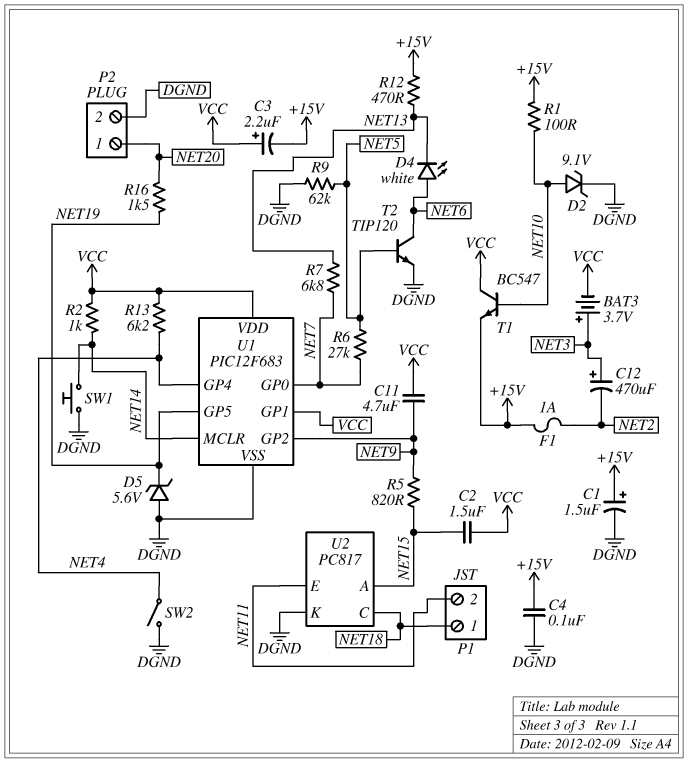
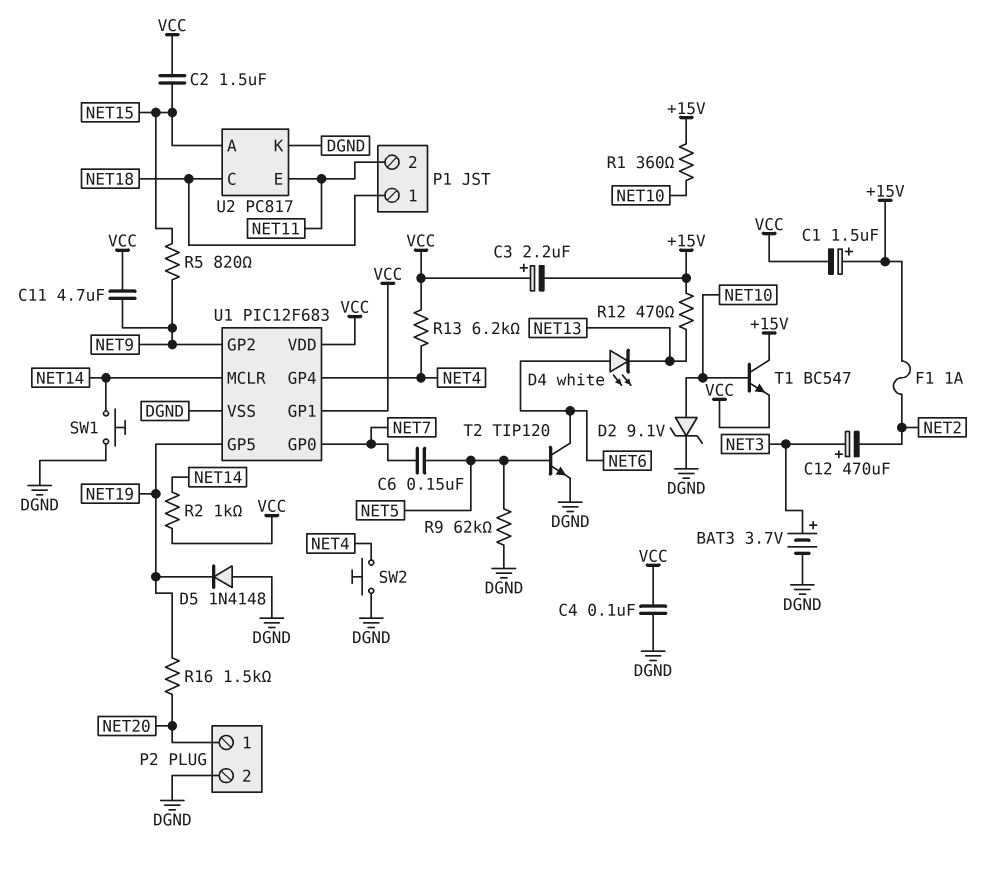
BAT3: 3.7V (plus NET3, minus VCC) -> 3.7V (plus NET3, minus DGND)
C1: 1.5uF (plus +15V, minus DGND) -> 1.5uF (plus +15V, minus VCC)
C4: 100nF (+15V, DGND) -> 100nF (DGND, VCC)
C6: none -> 150nF (NET5, NET7)
D5: zener 5.6V (A DGND, K NET19) -> diode 1N4148 (A DGND, K NET19)
R1: 100 (+15V, NET10) -> 360 (+15V, NET10)
R6: 27k (NET5, NET7) -> none
R7: 6.8k (NET7, NET13) -> none
SW2: switch (DGND, NET4) -> button (DGND, NET4)
T1: NPN BC547 (B NET10, C VCC, E +15V) -> NPN BC547 (B NET10, C +15V, E VCC)

